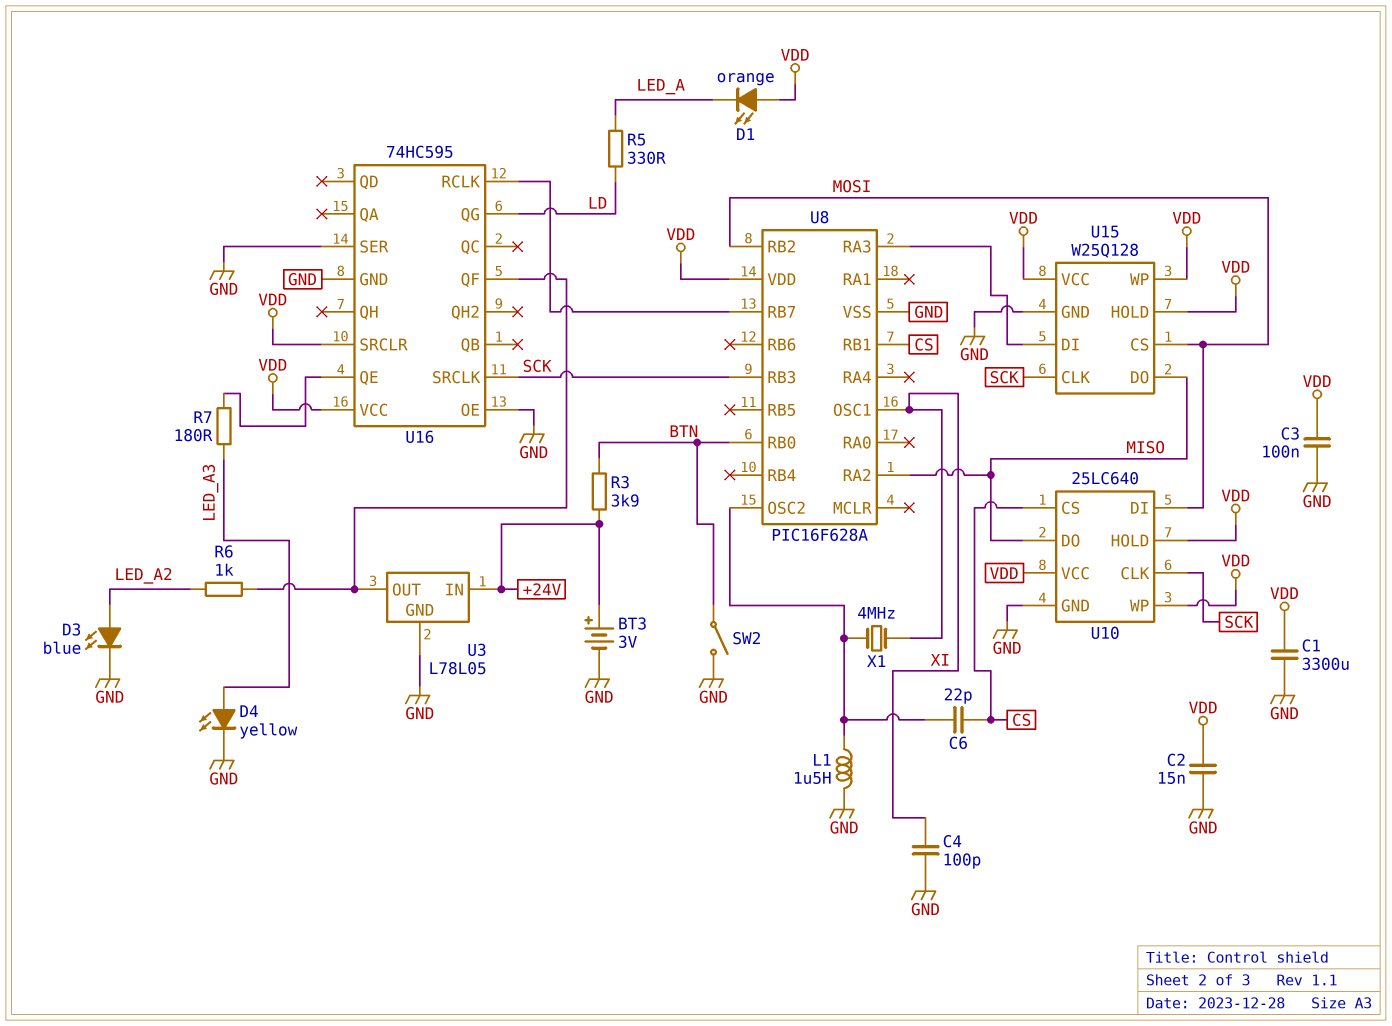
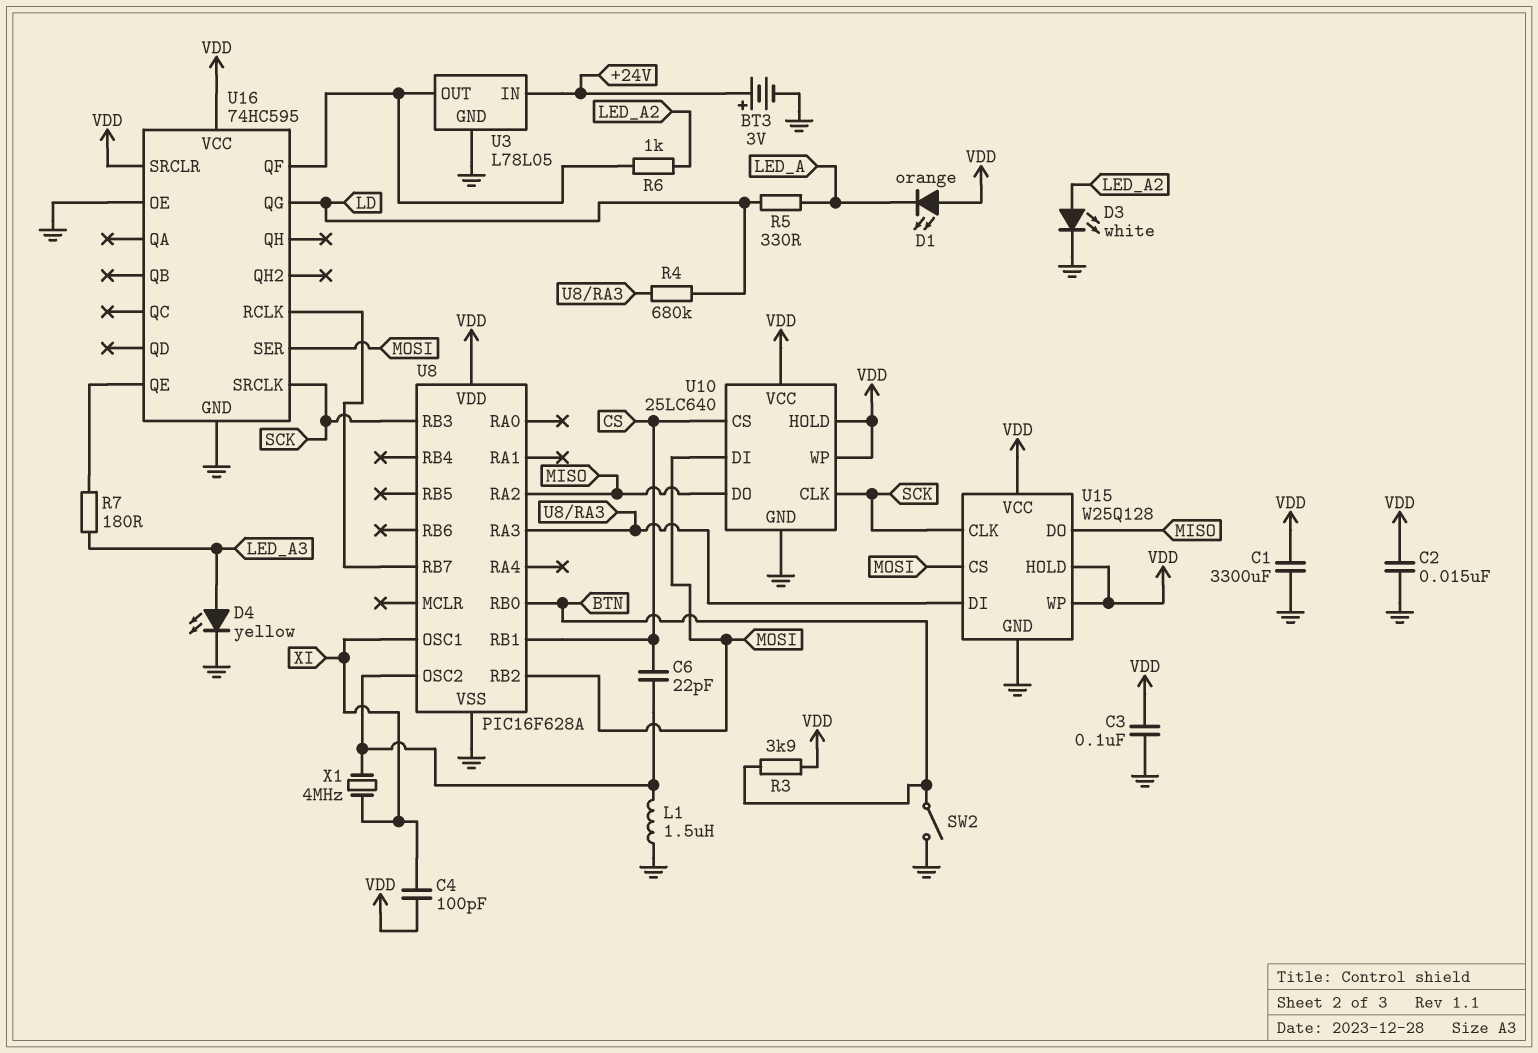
C4: 100pF (GND, XI) -> 100pF (VDD, XI)
D3: LED blue (A LED_A2, K GND) -> LED white (A LED_A2, K GND)
R3: 3.9k (+24V, BTN) -> 3.9k (BTN, VDD)
R4: none -> 680k (LD, U8/RA3)
U16 pin SER: GND -> MOSI

